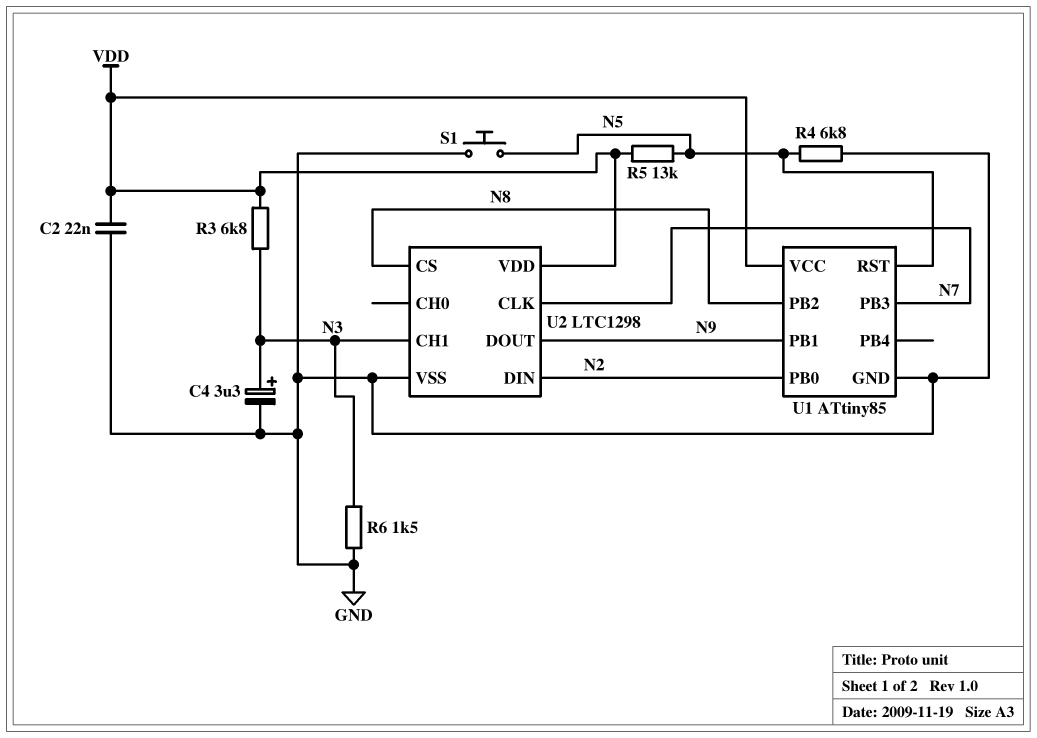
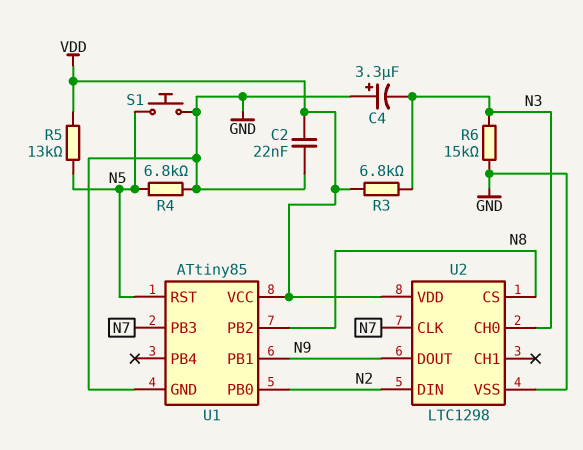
C4: 3.3uF (plus N3, minus GND) -> 3.3uF (plus GND, minus N3)
R6: 1.5k (GND, N3) -> 15k (GND, N3)
U2 pin CH0: none -> N3
U2 pin CH1: N3 -> none

